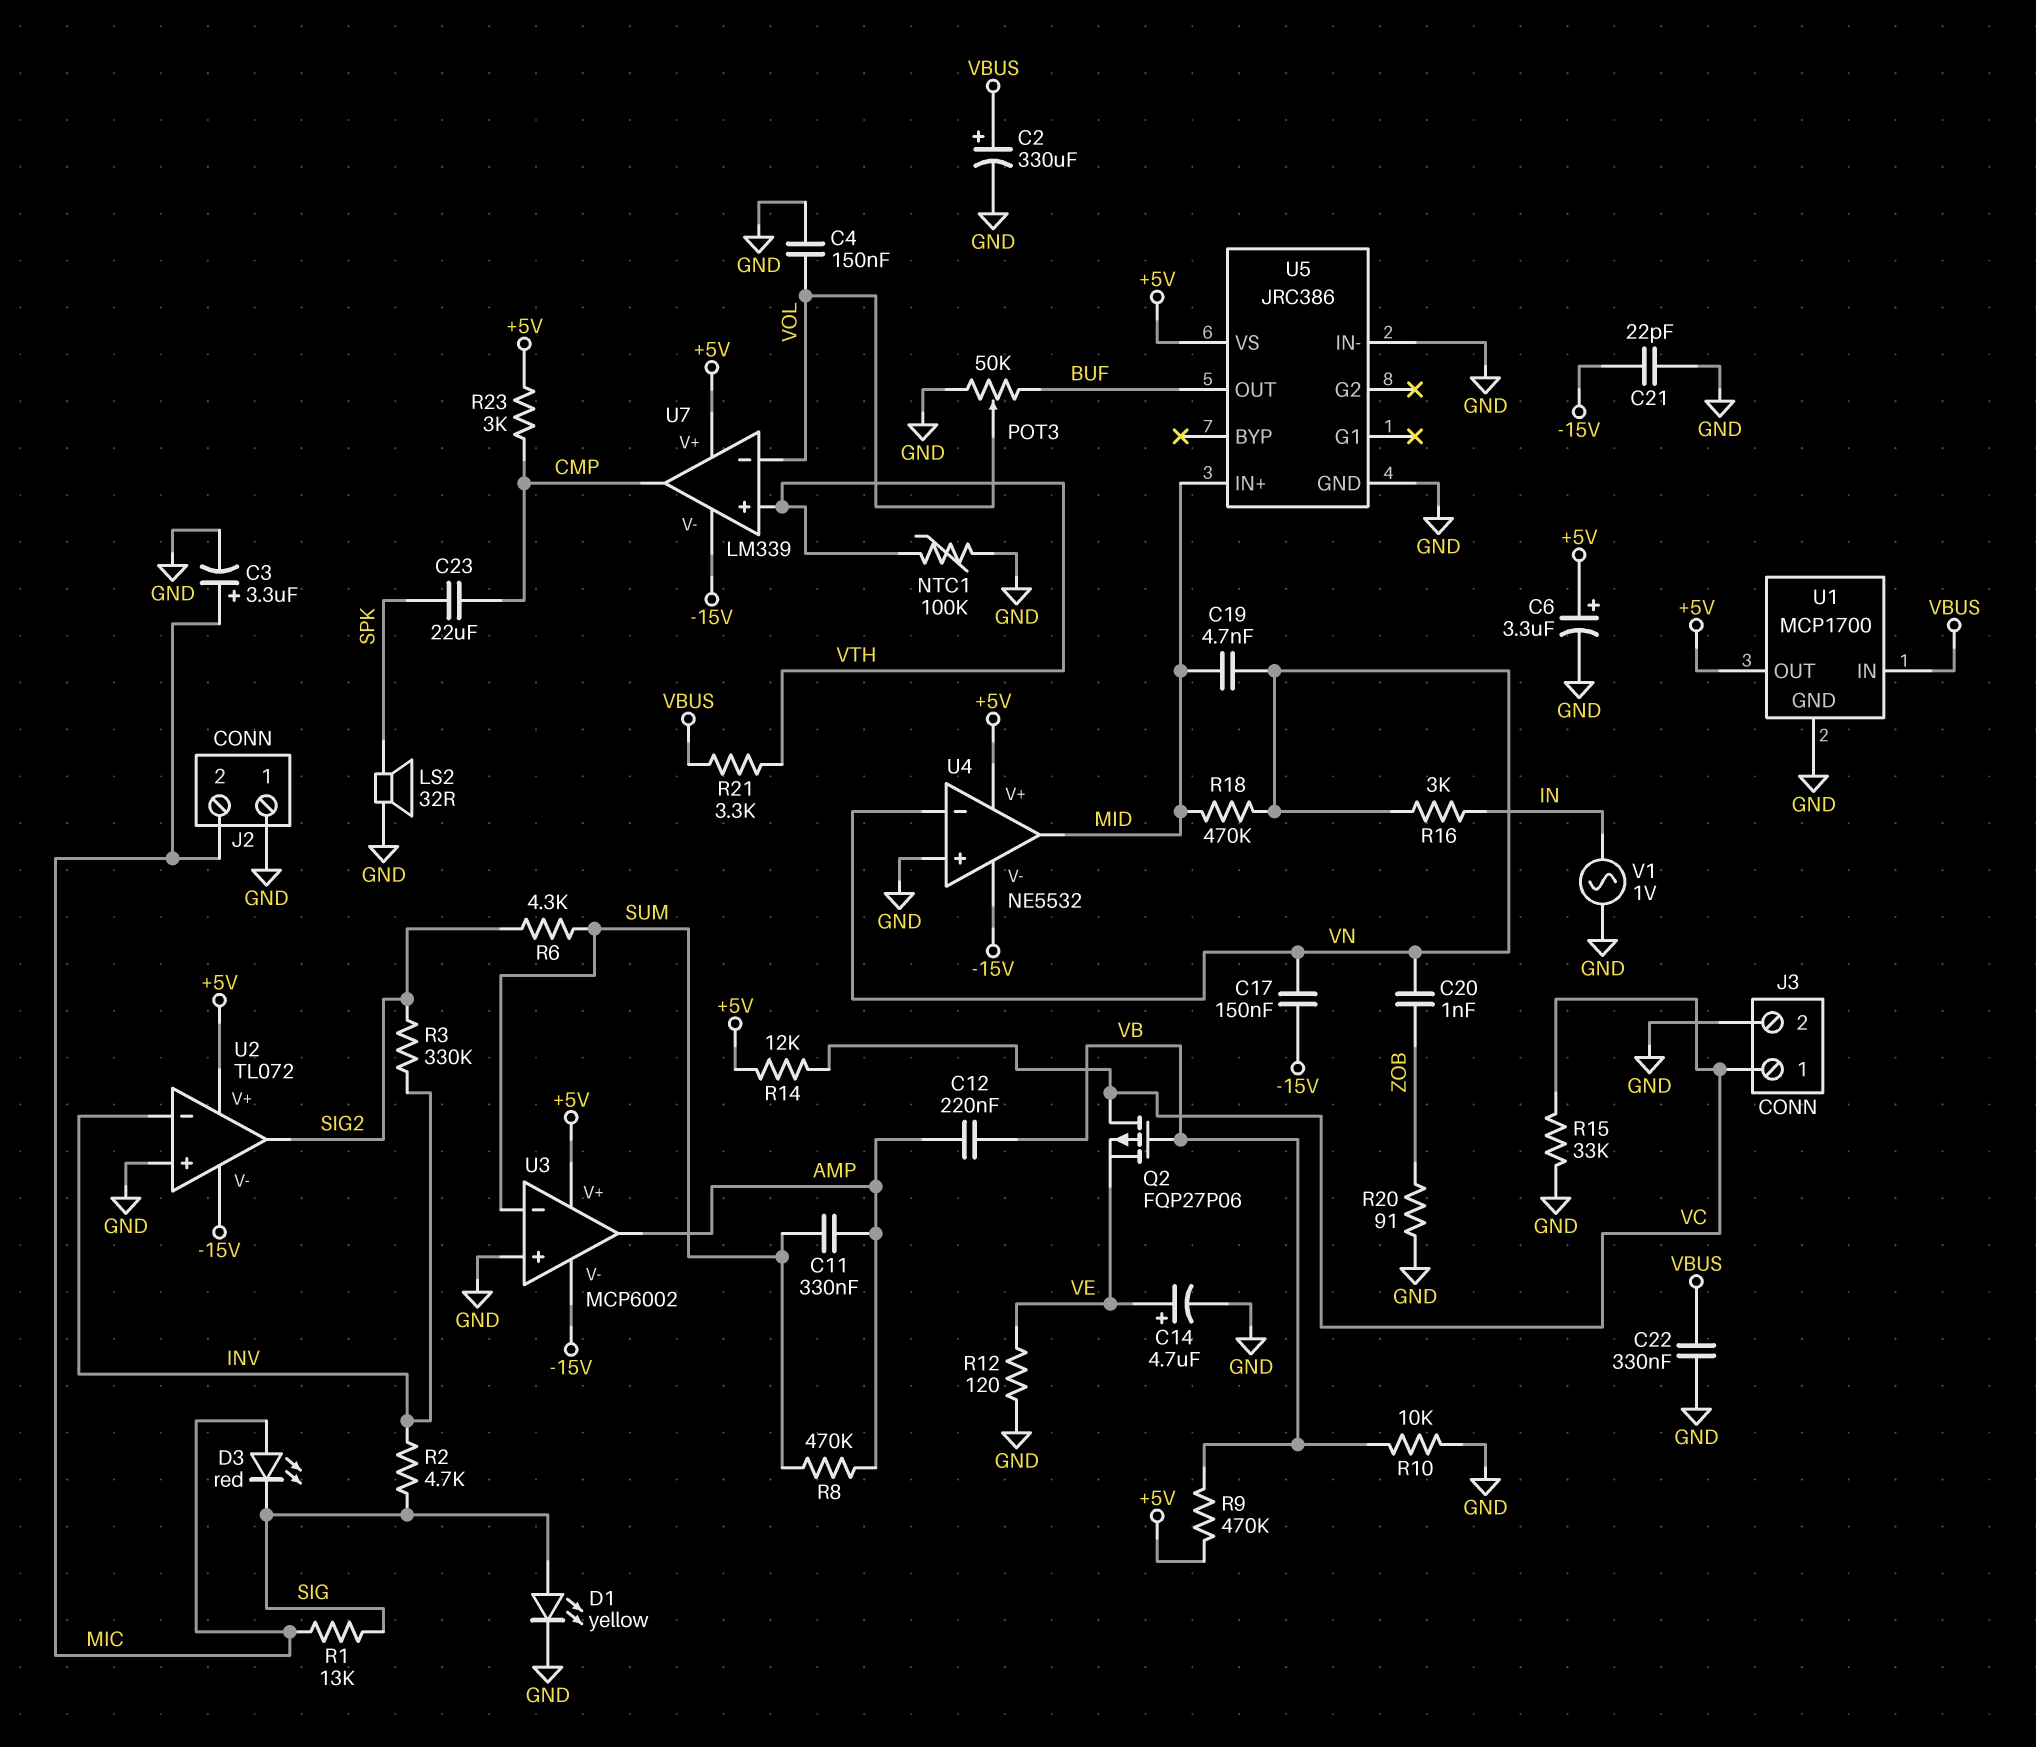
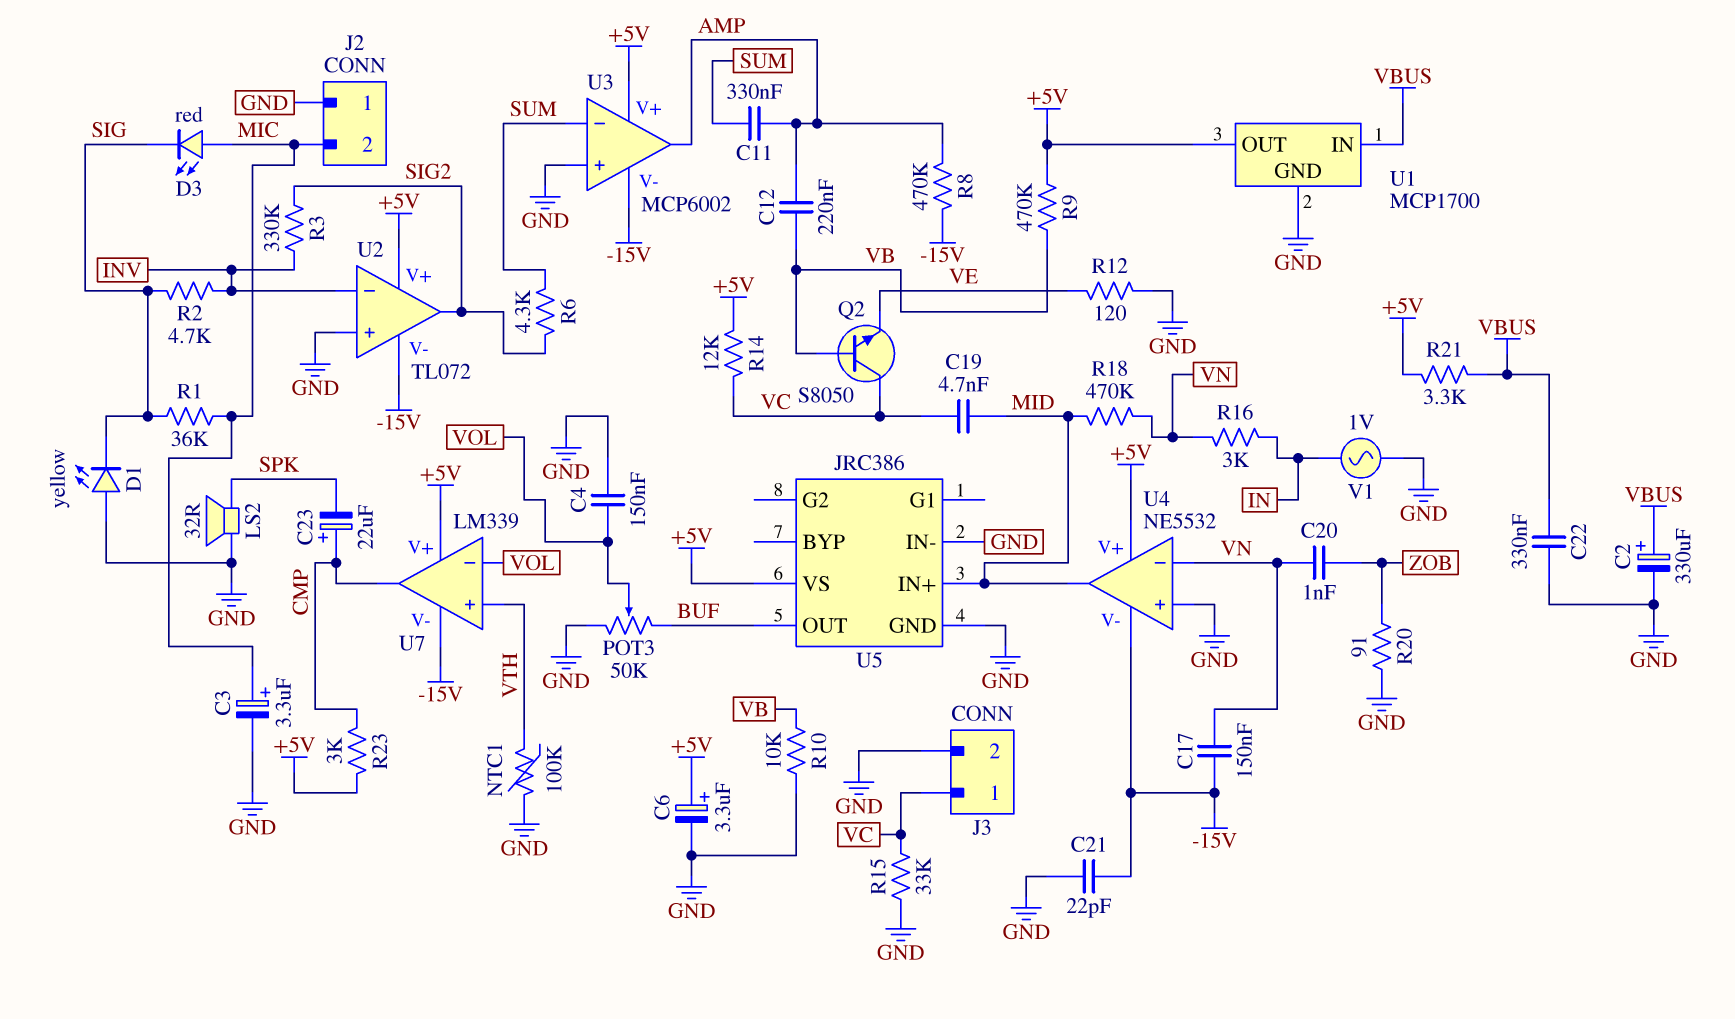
C14: 4.7uF (plus VE, minus GND) -> none
C19: 4.7nF (MID, VN) -> 4.7nF (MID, VC)
C23: 22uF (CMP, SPK) -> 22uF (plus CMP, minus SPK)
D1: LED yellow (A SIG, K GND) -> LED yellow (A GND, K SIG)
Q2: PMOS FQP27P06 (G VB, D VC, S VE) -> NPN S8050 (B VB, C VC, E VE)
R1: 13k (MIC, SIG) -> 36k (MIC, SIG)
R8: 470k (AMP, SUM) -> 470k (-15V, AMP)
R21: 3.3k (VBUS, VTH) -> 3.3k (+5V, VBUS)

